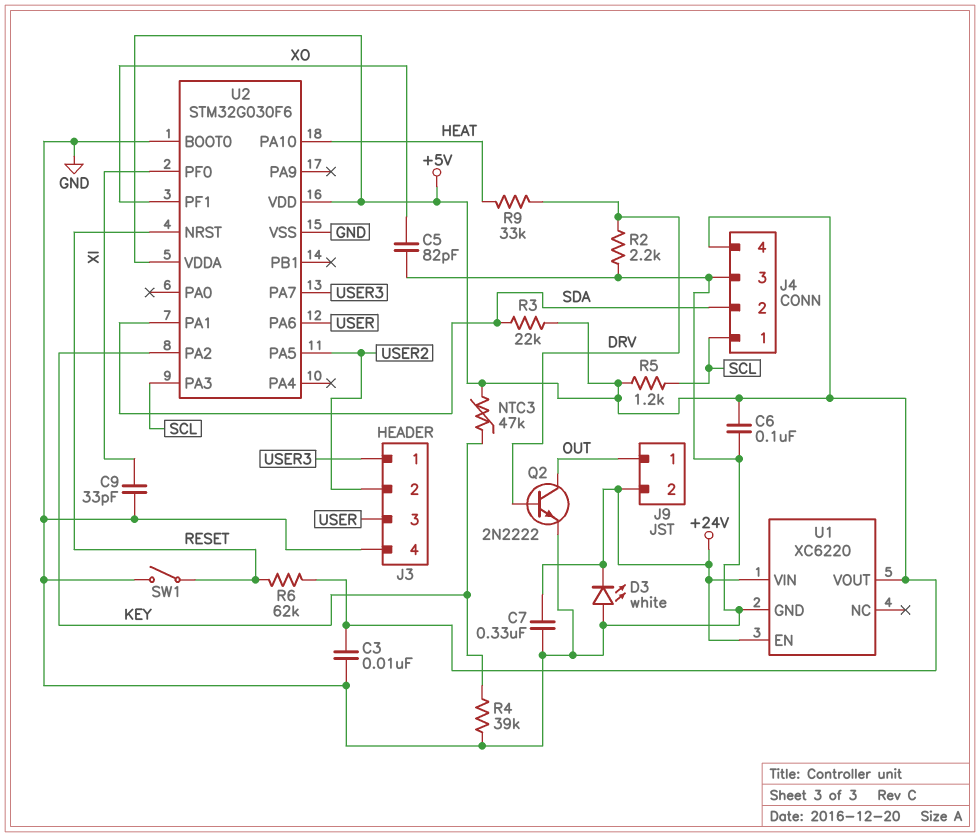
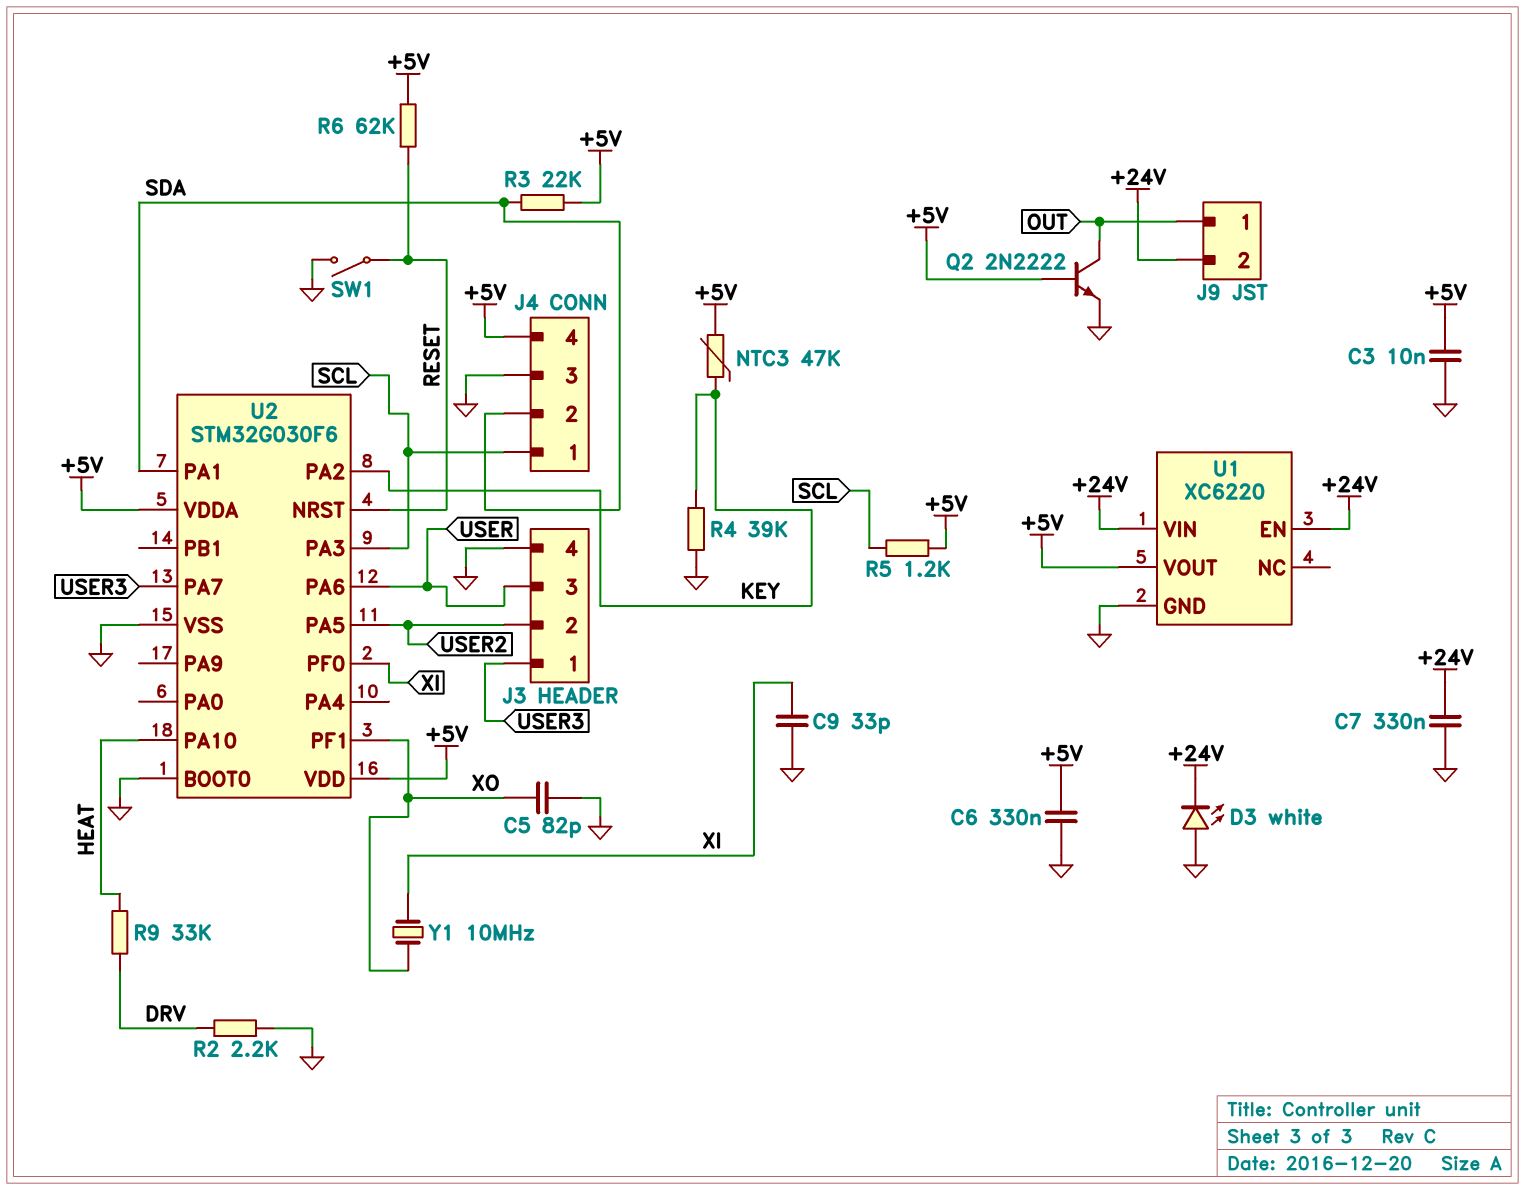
C6: 100nF (+5V, GND) -> 330nF (+5V, GND)
Q2: NPN 2N2222 (B DRV, C OUT, E GND) -> NPN 2N2222 (B +5V, C OUT, E GND)
Y1: none -> 10MHz (XI, XO)

